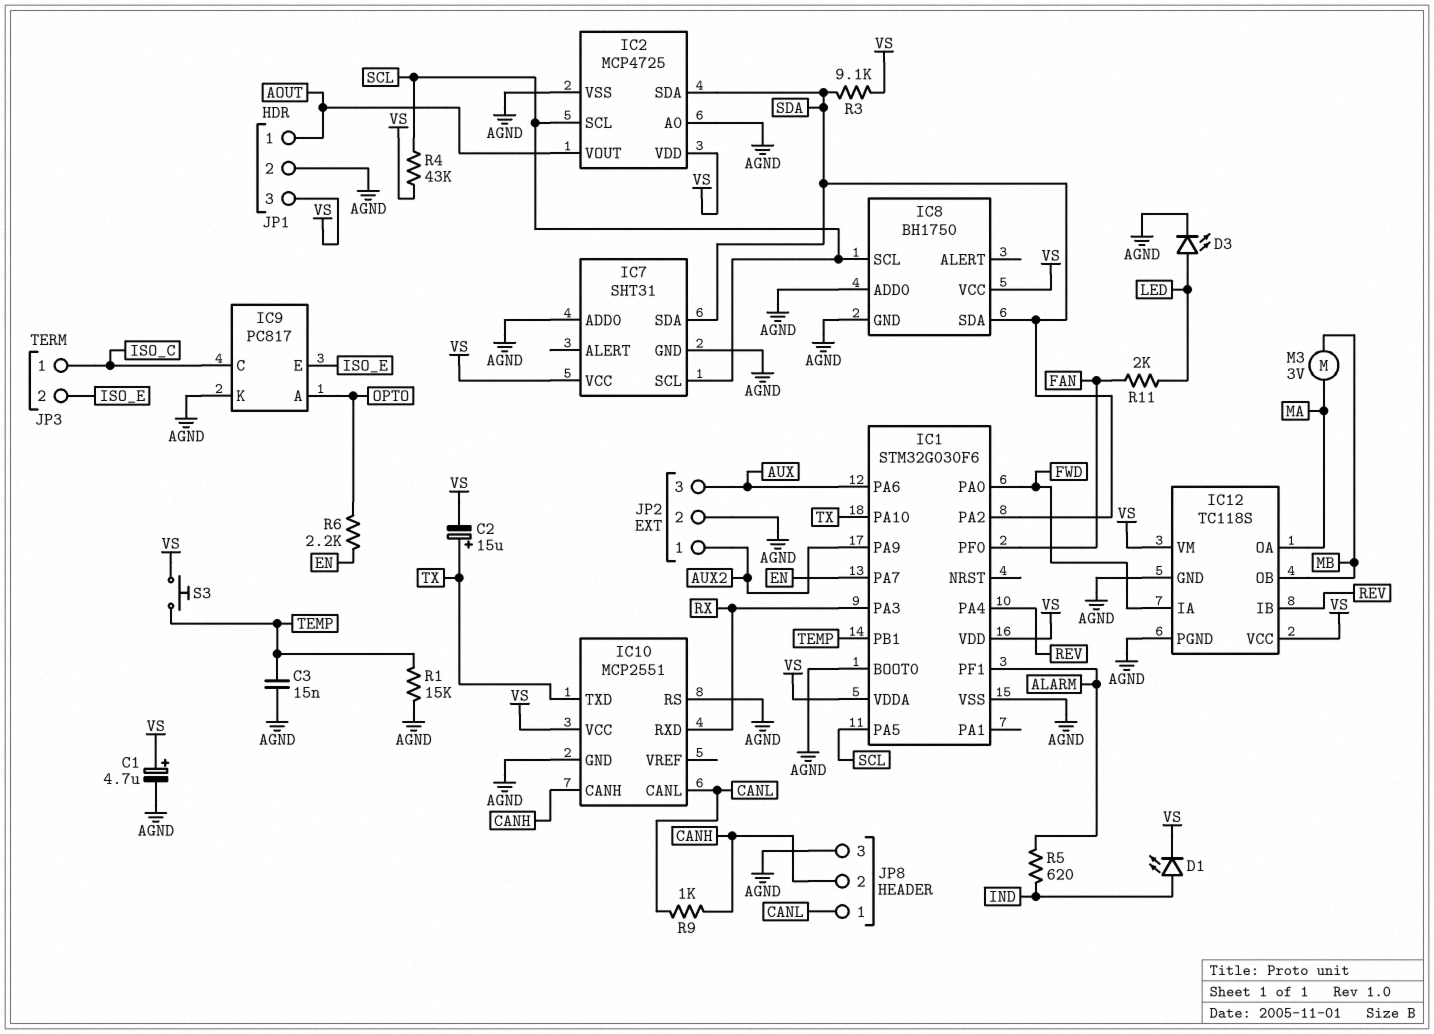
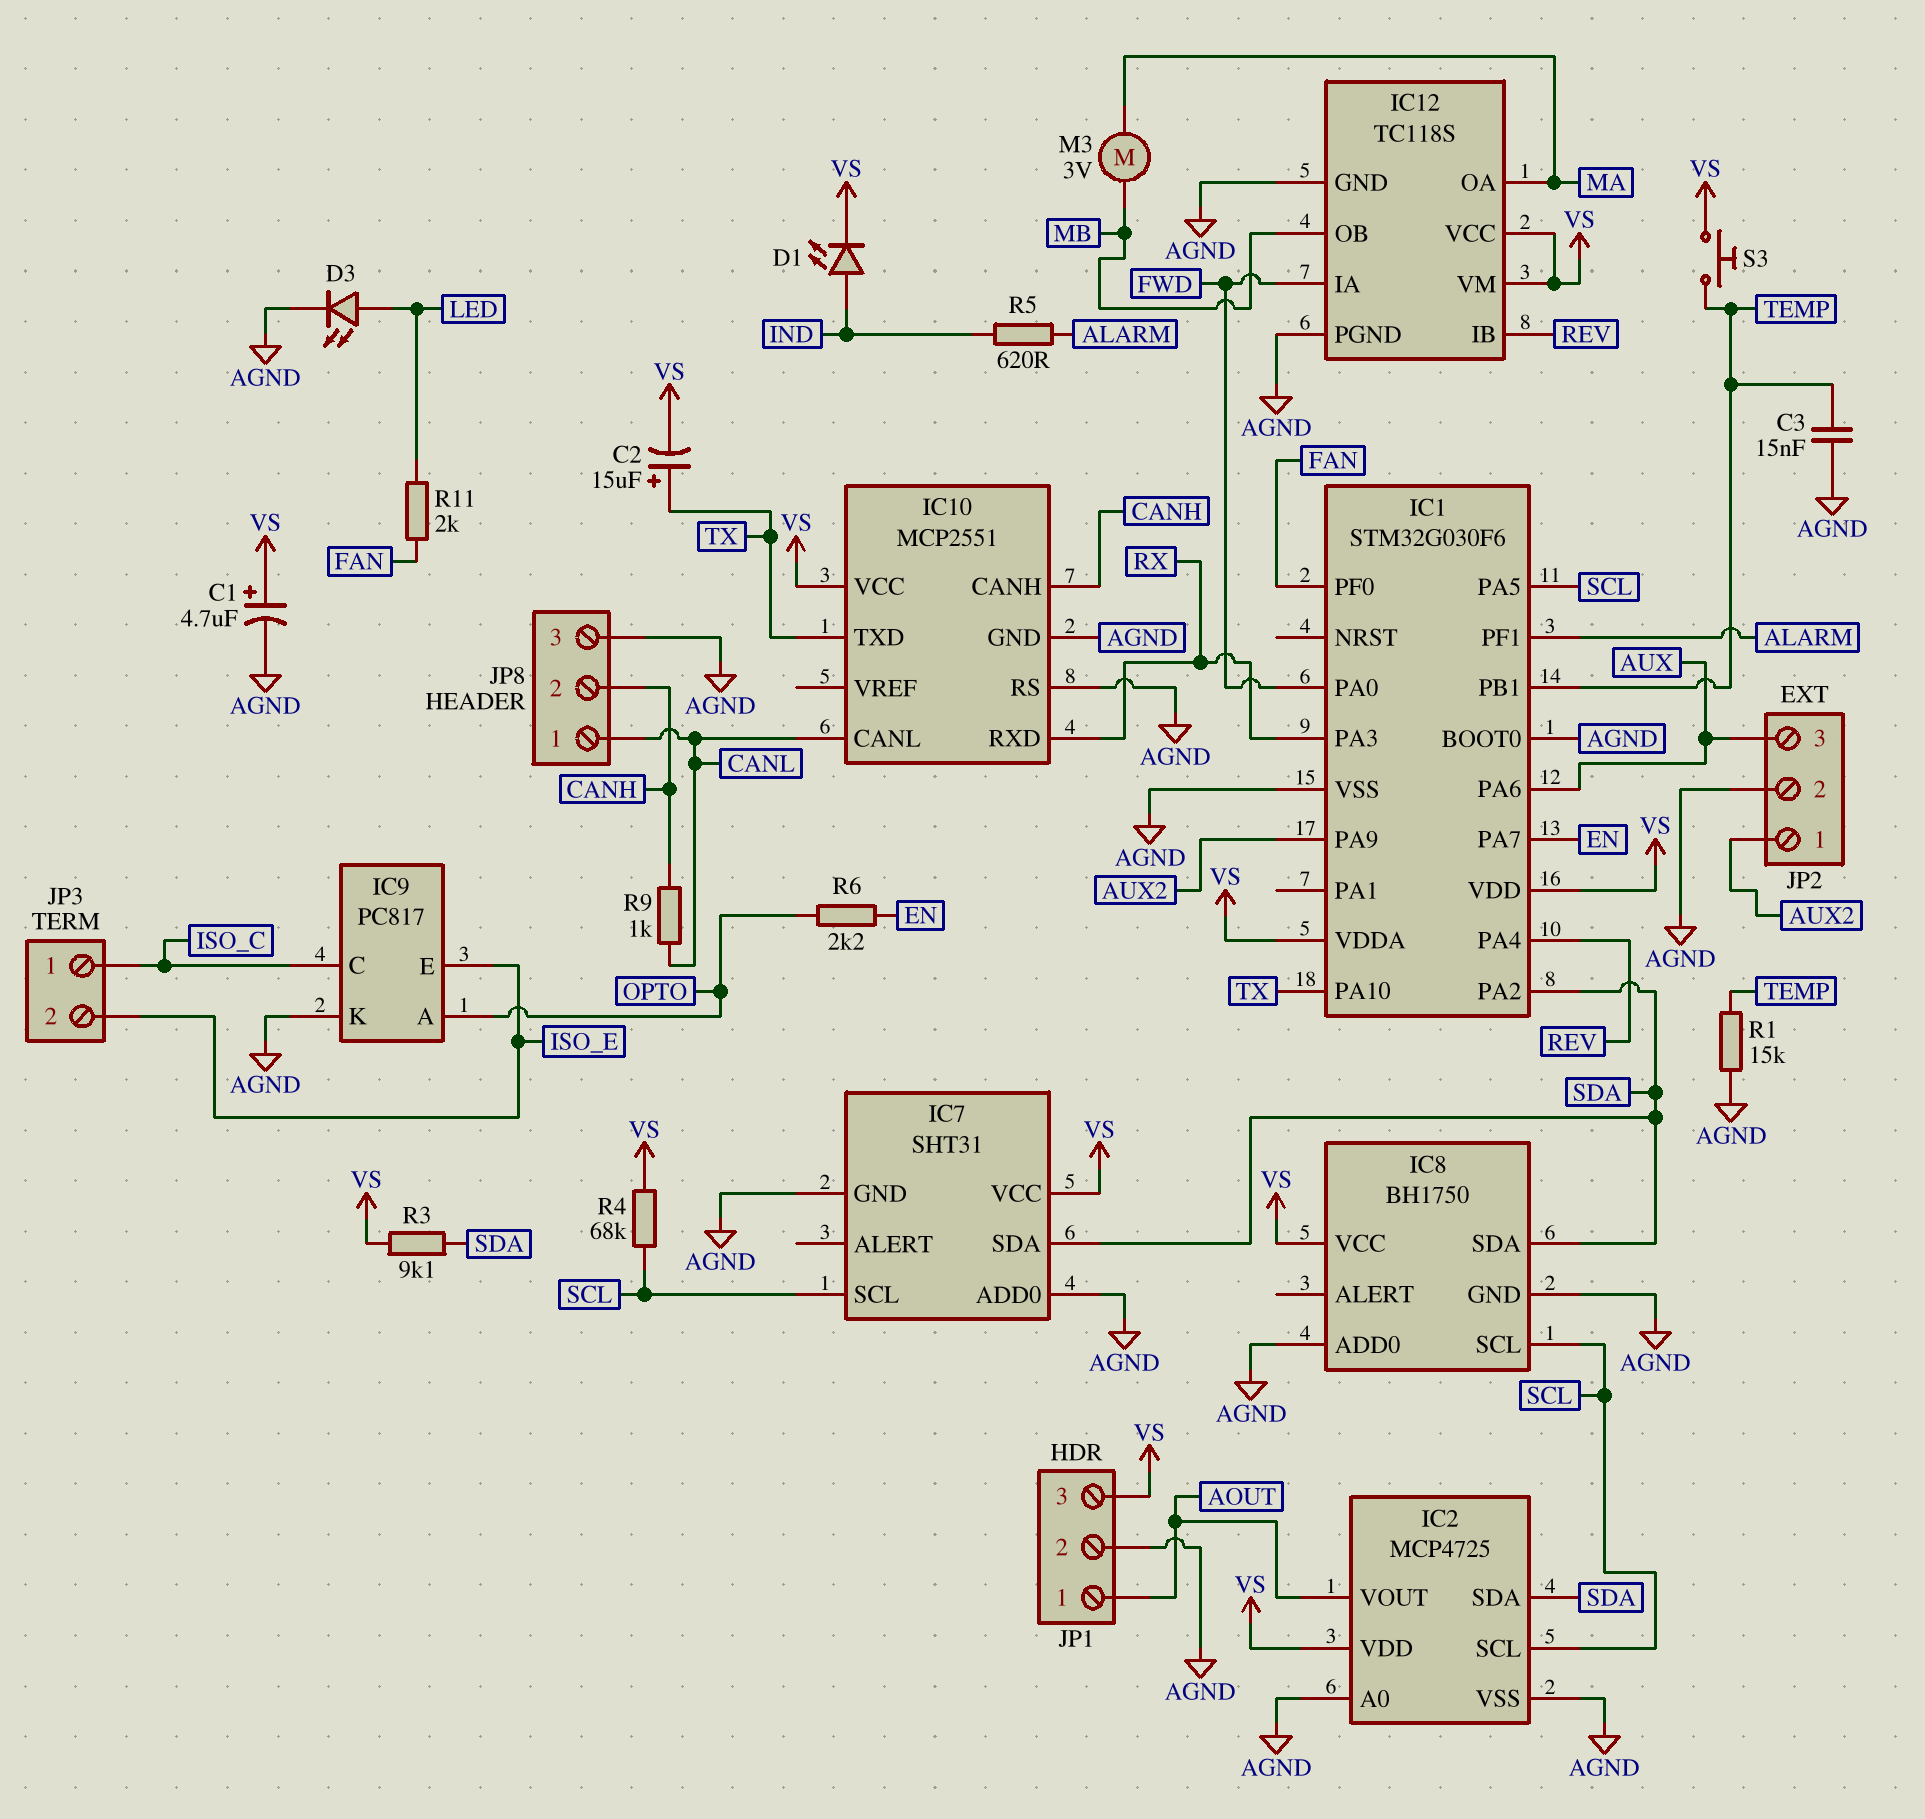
R4: 43k (SCL, VS) -> 68k (SCL, VS)

